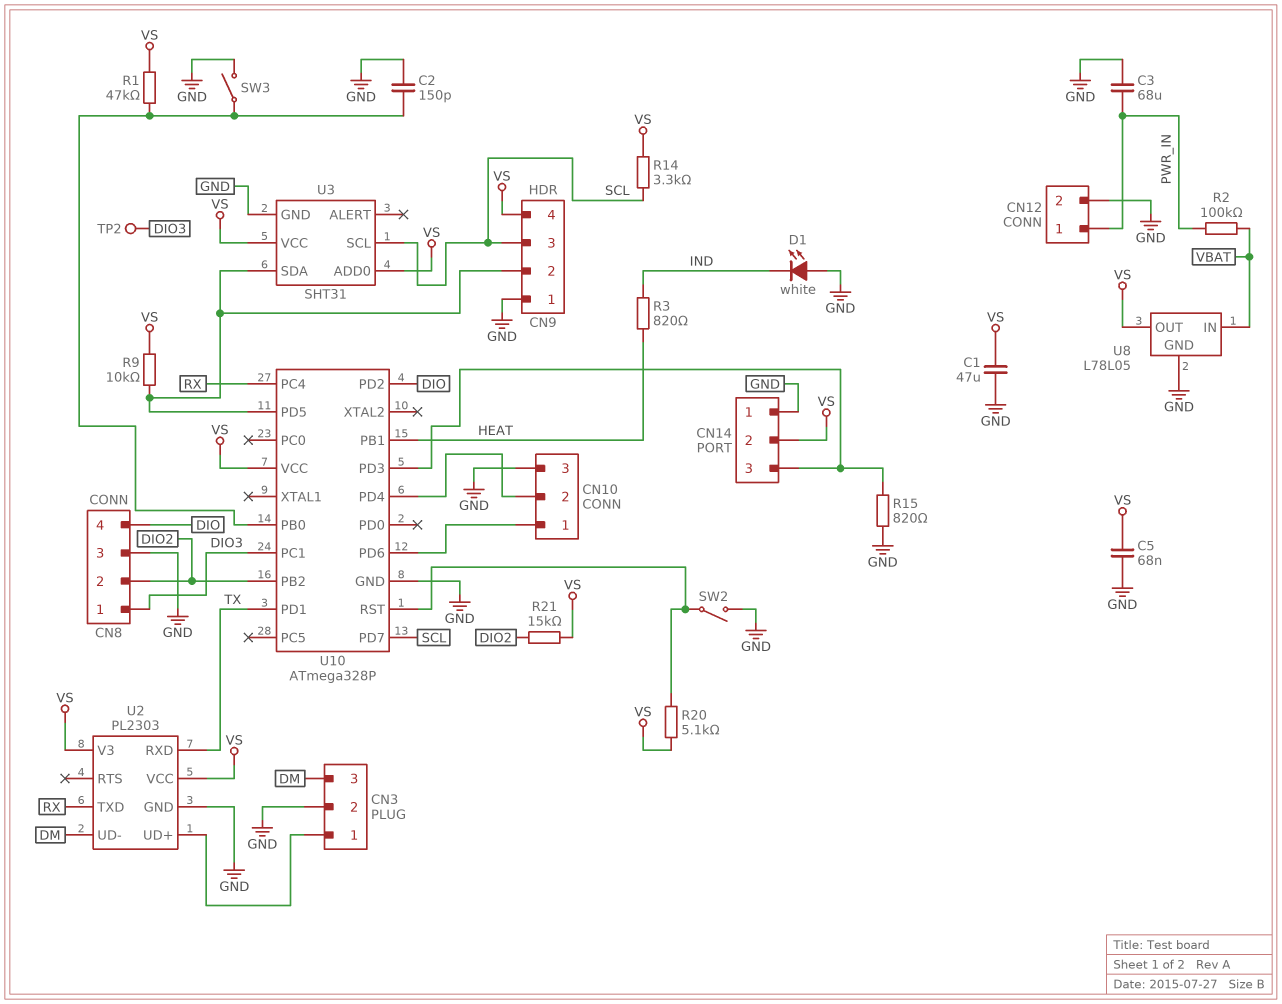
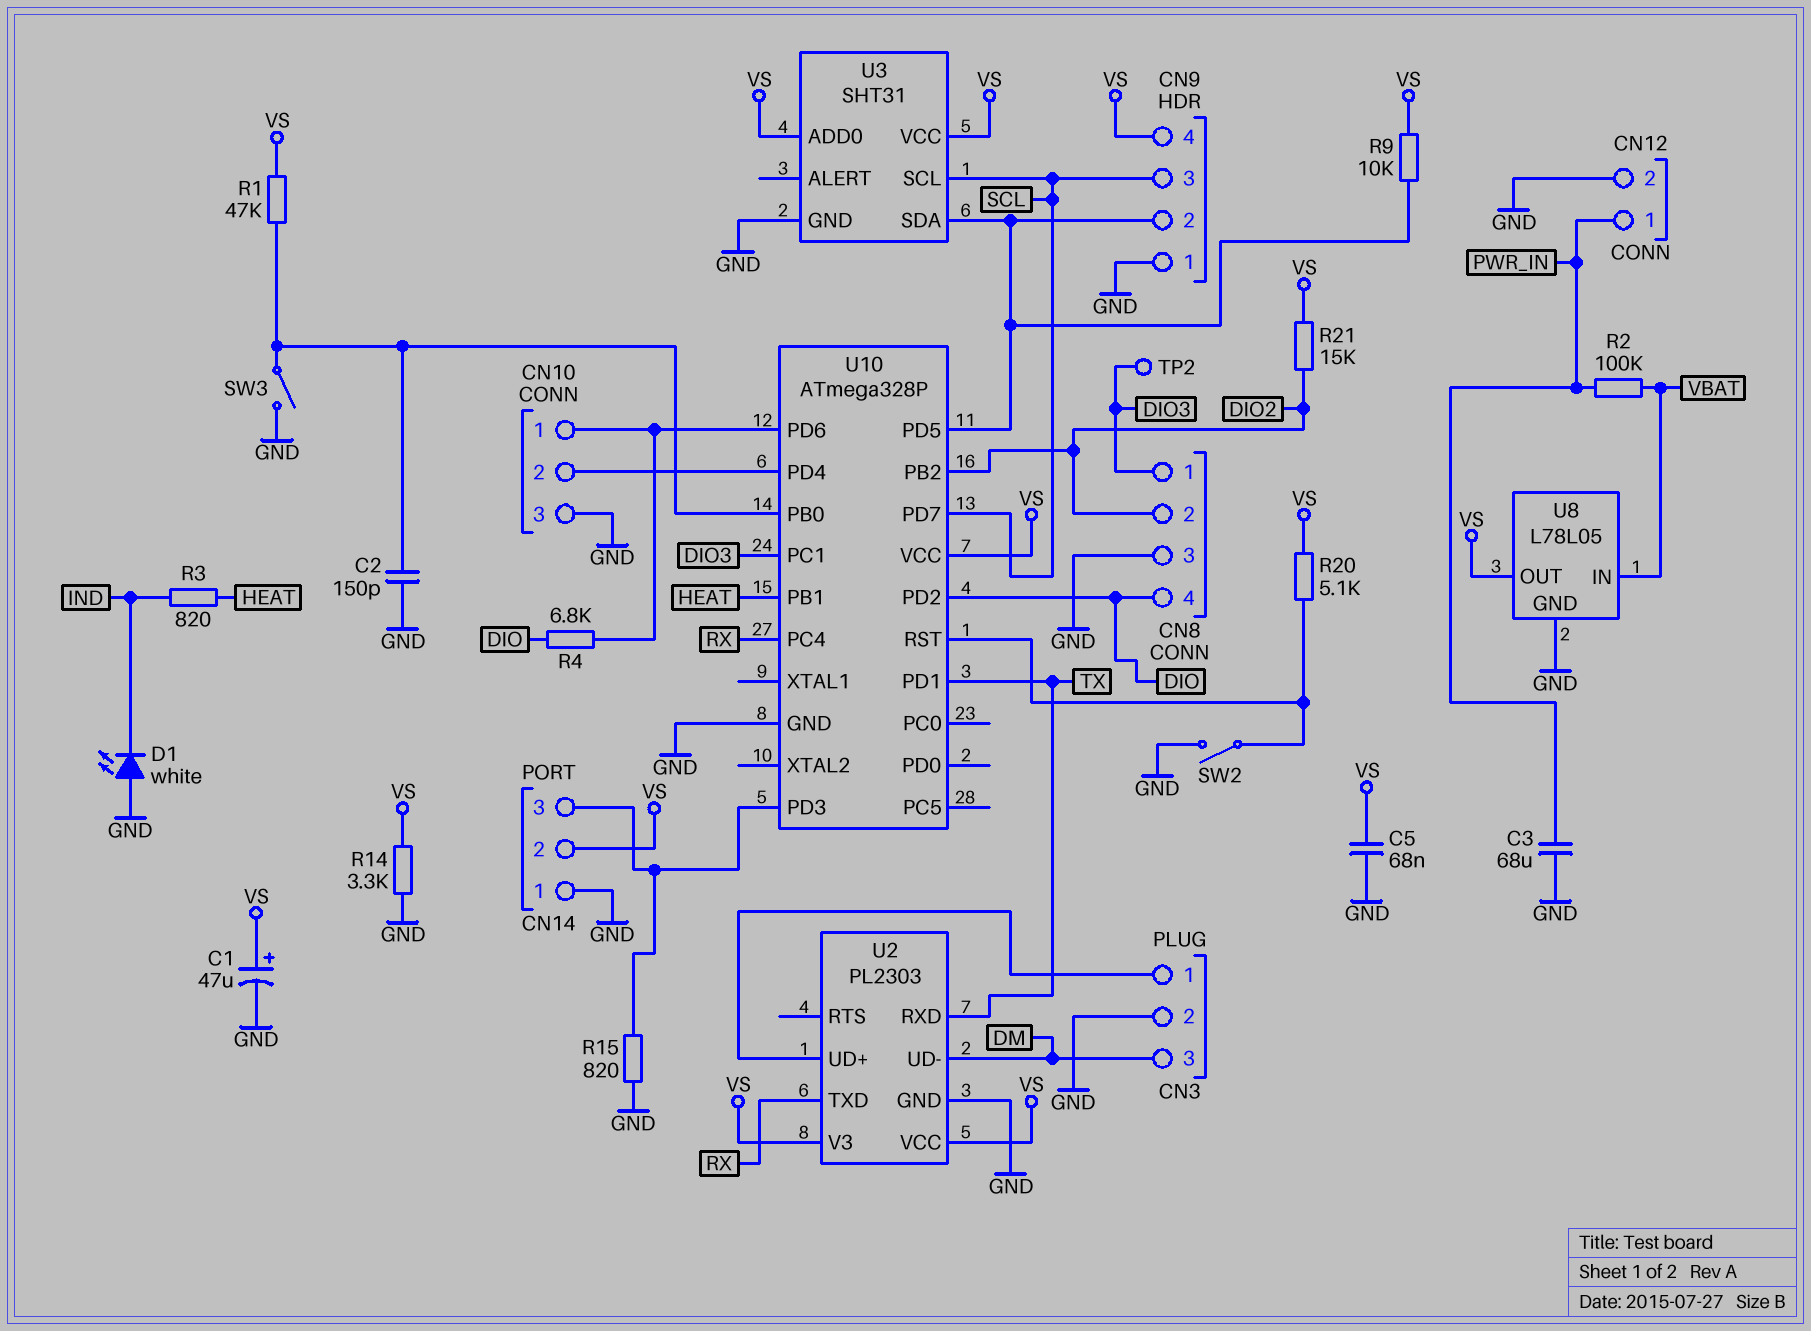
C1: 47uF (GND, VS) -> 47uF (plus VS, minus GND)
R4: none -> 6.8k (CN10/1, DIO)
R14: 3.3k (SCL, VS) -> 3.3k (GND, VS)

